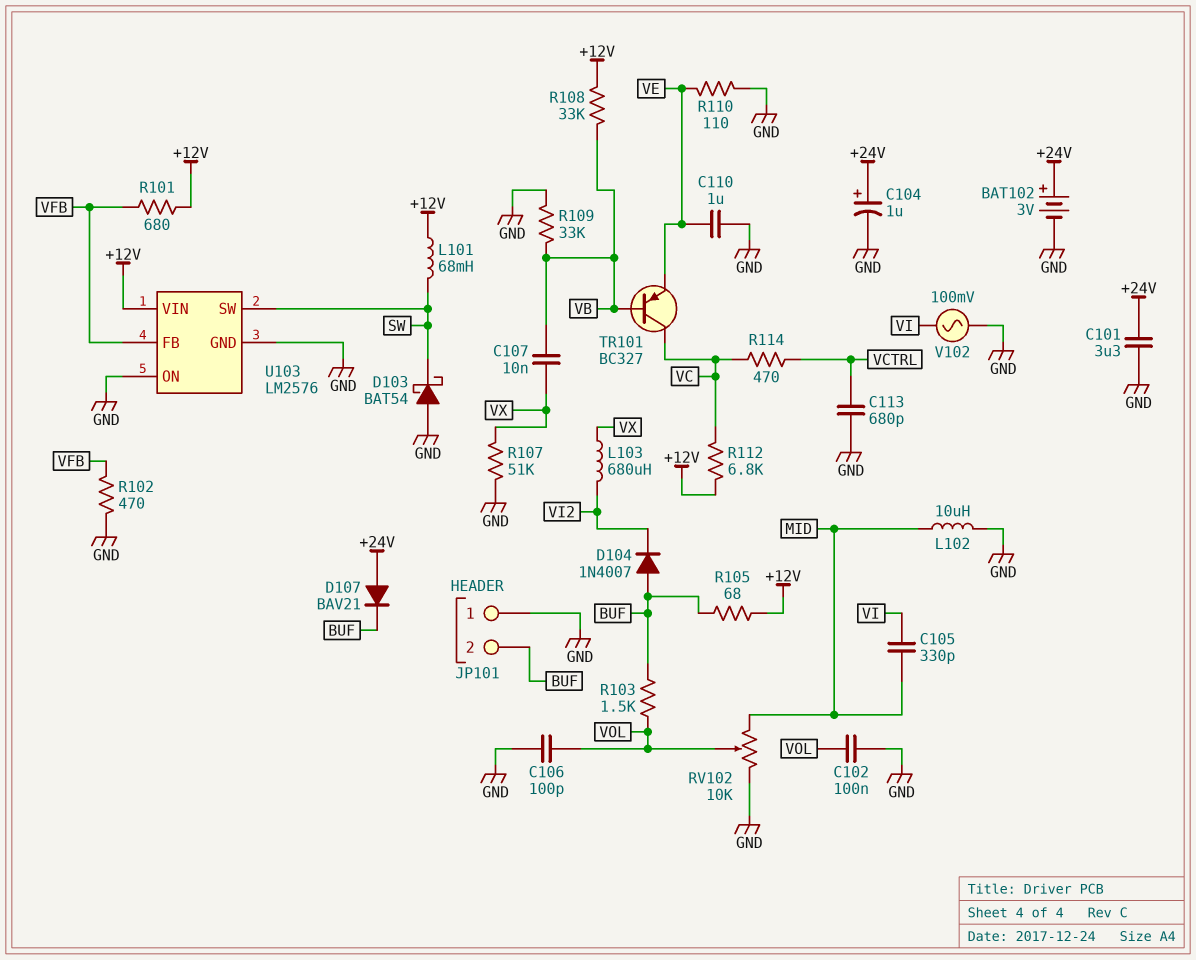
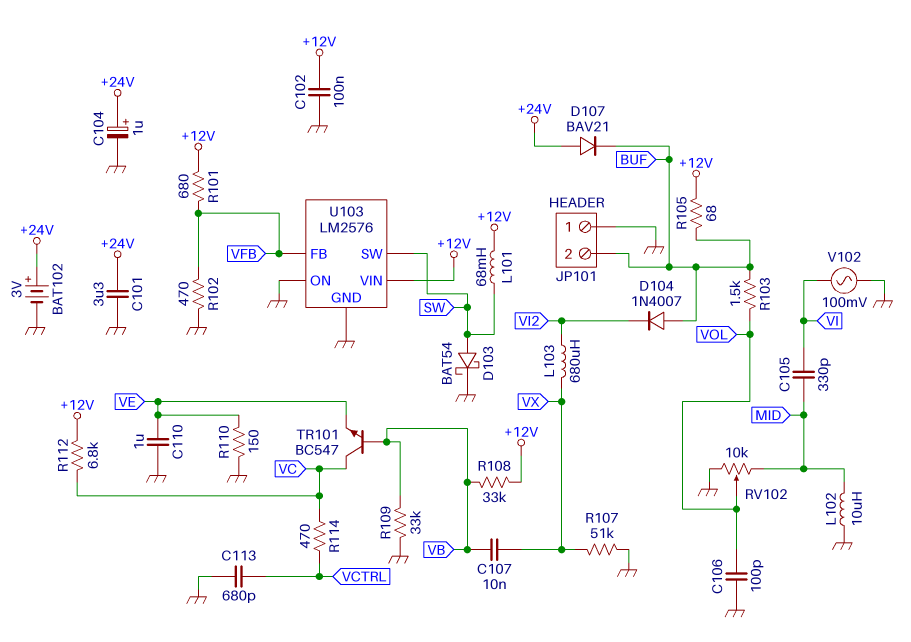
C102: 100nF (GND, VOL) -> 100nF (+12V, GND)
D103: schottky BAT54 (A GND, K SW) -> schottky BAT54 (A SW, K GND)
R110: 110 (GND, VE) -> 150 (GND, VE)
TR101: PNP BC327 (B VB, C VC, E VE) -> NPN BC547 (B VB, C VC, E VE)

